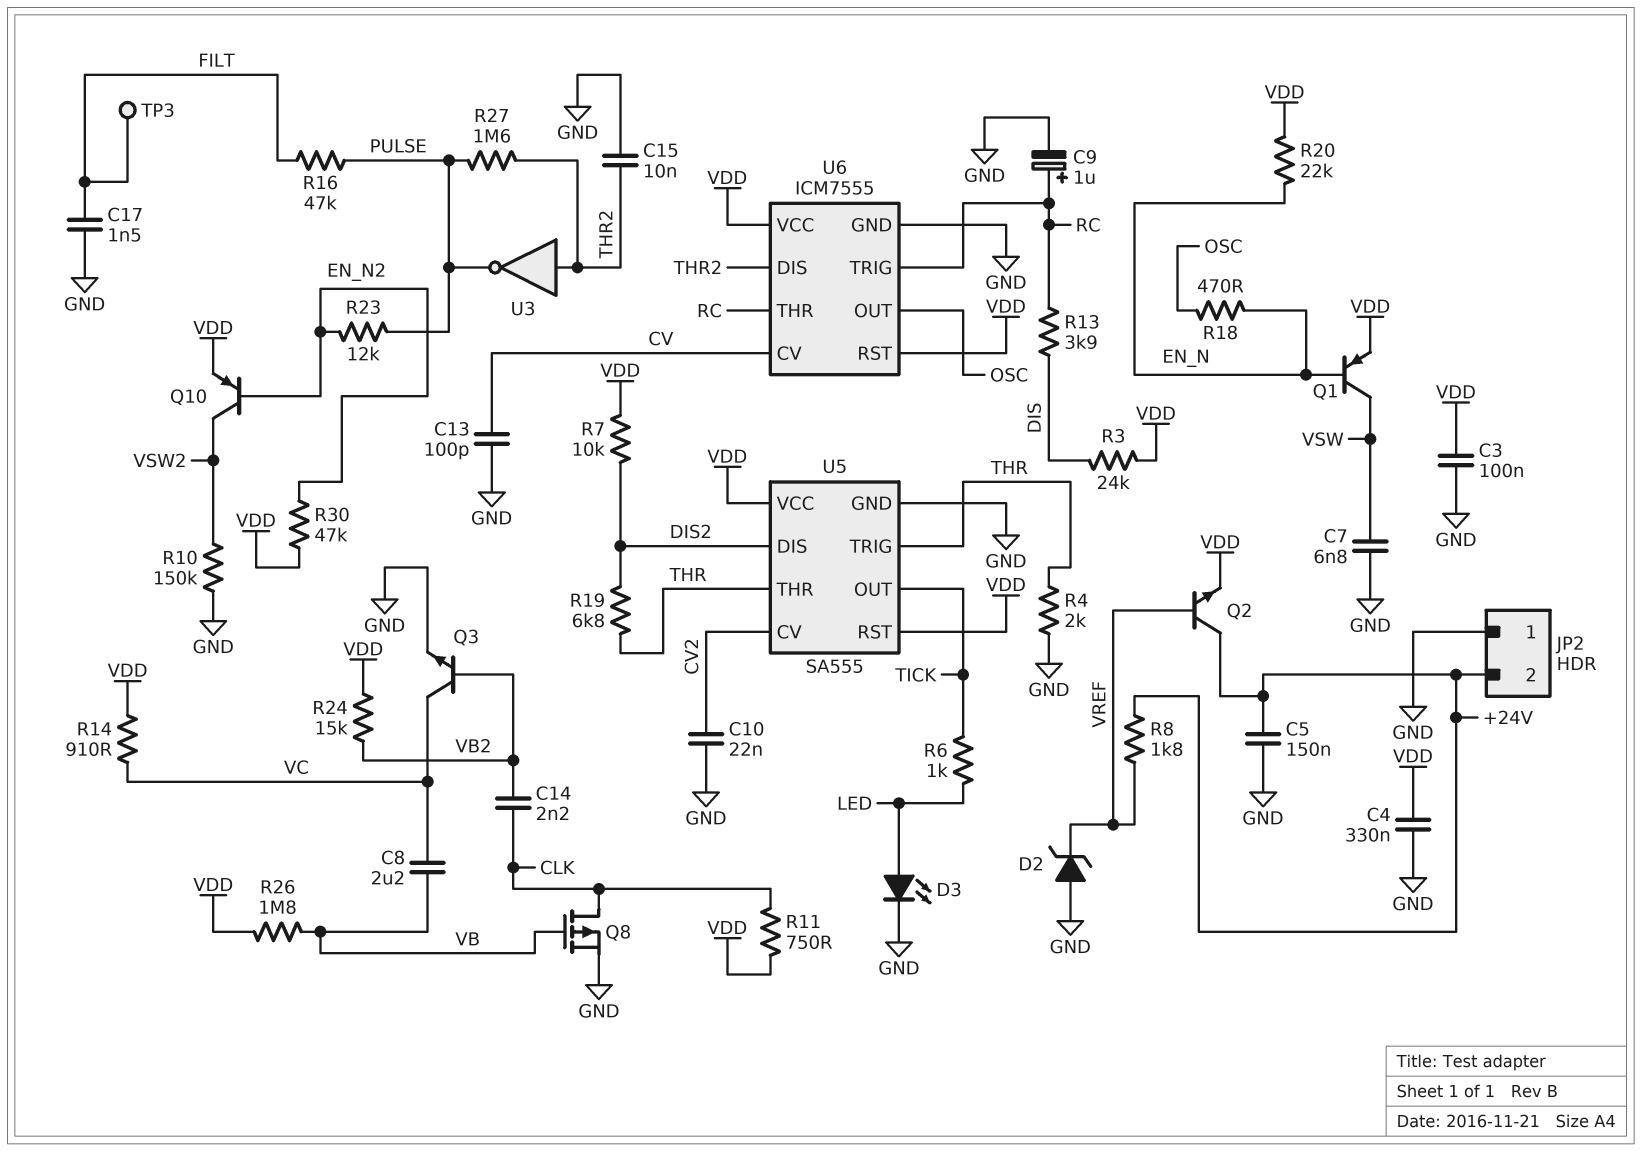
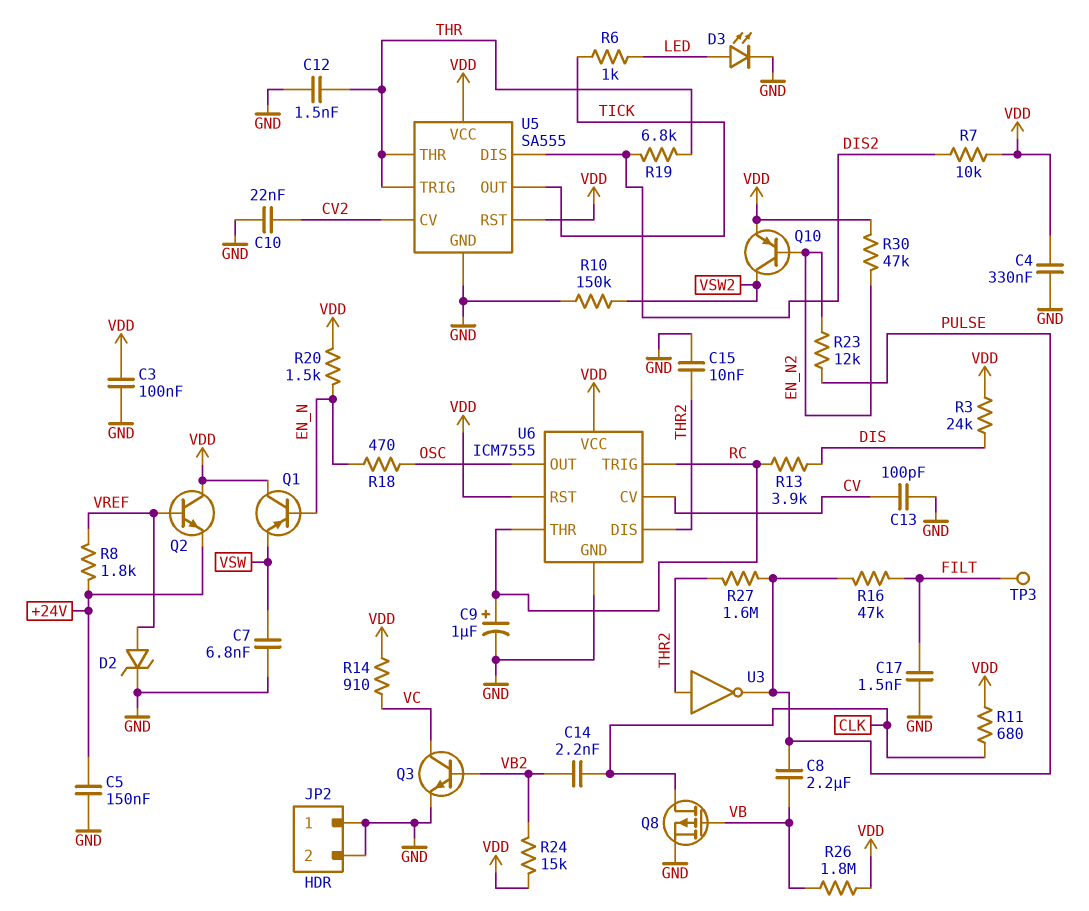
C8: 2.2uF (VB, VC) -> 2.2uF (PULSE, VB)
C12: none -> 1.5nF (GND, THR)
D2: zener (A GND, K VREF) -> zener (A VREF, K GND)
JP2 pin 2: +24V -> GND
Q1: PNP (B EN_N, C VSW, E VDD) -> PNP (B EN_N, C VDD, E VSW)
Q2: NPN (B VREF, C +24V, E VDD) -> NPN (B VREF, C VDD, E +24V)
R4: 2k (GND, THR) -> none
R11: 750 (CLK, VDD) -> 680 (CLK, VDD)
R20: 22k (EN_N, VDD) -> 1.5k (EN_N, VDD)

